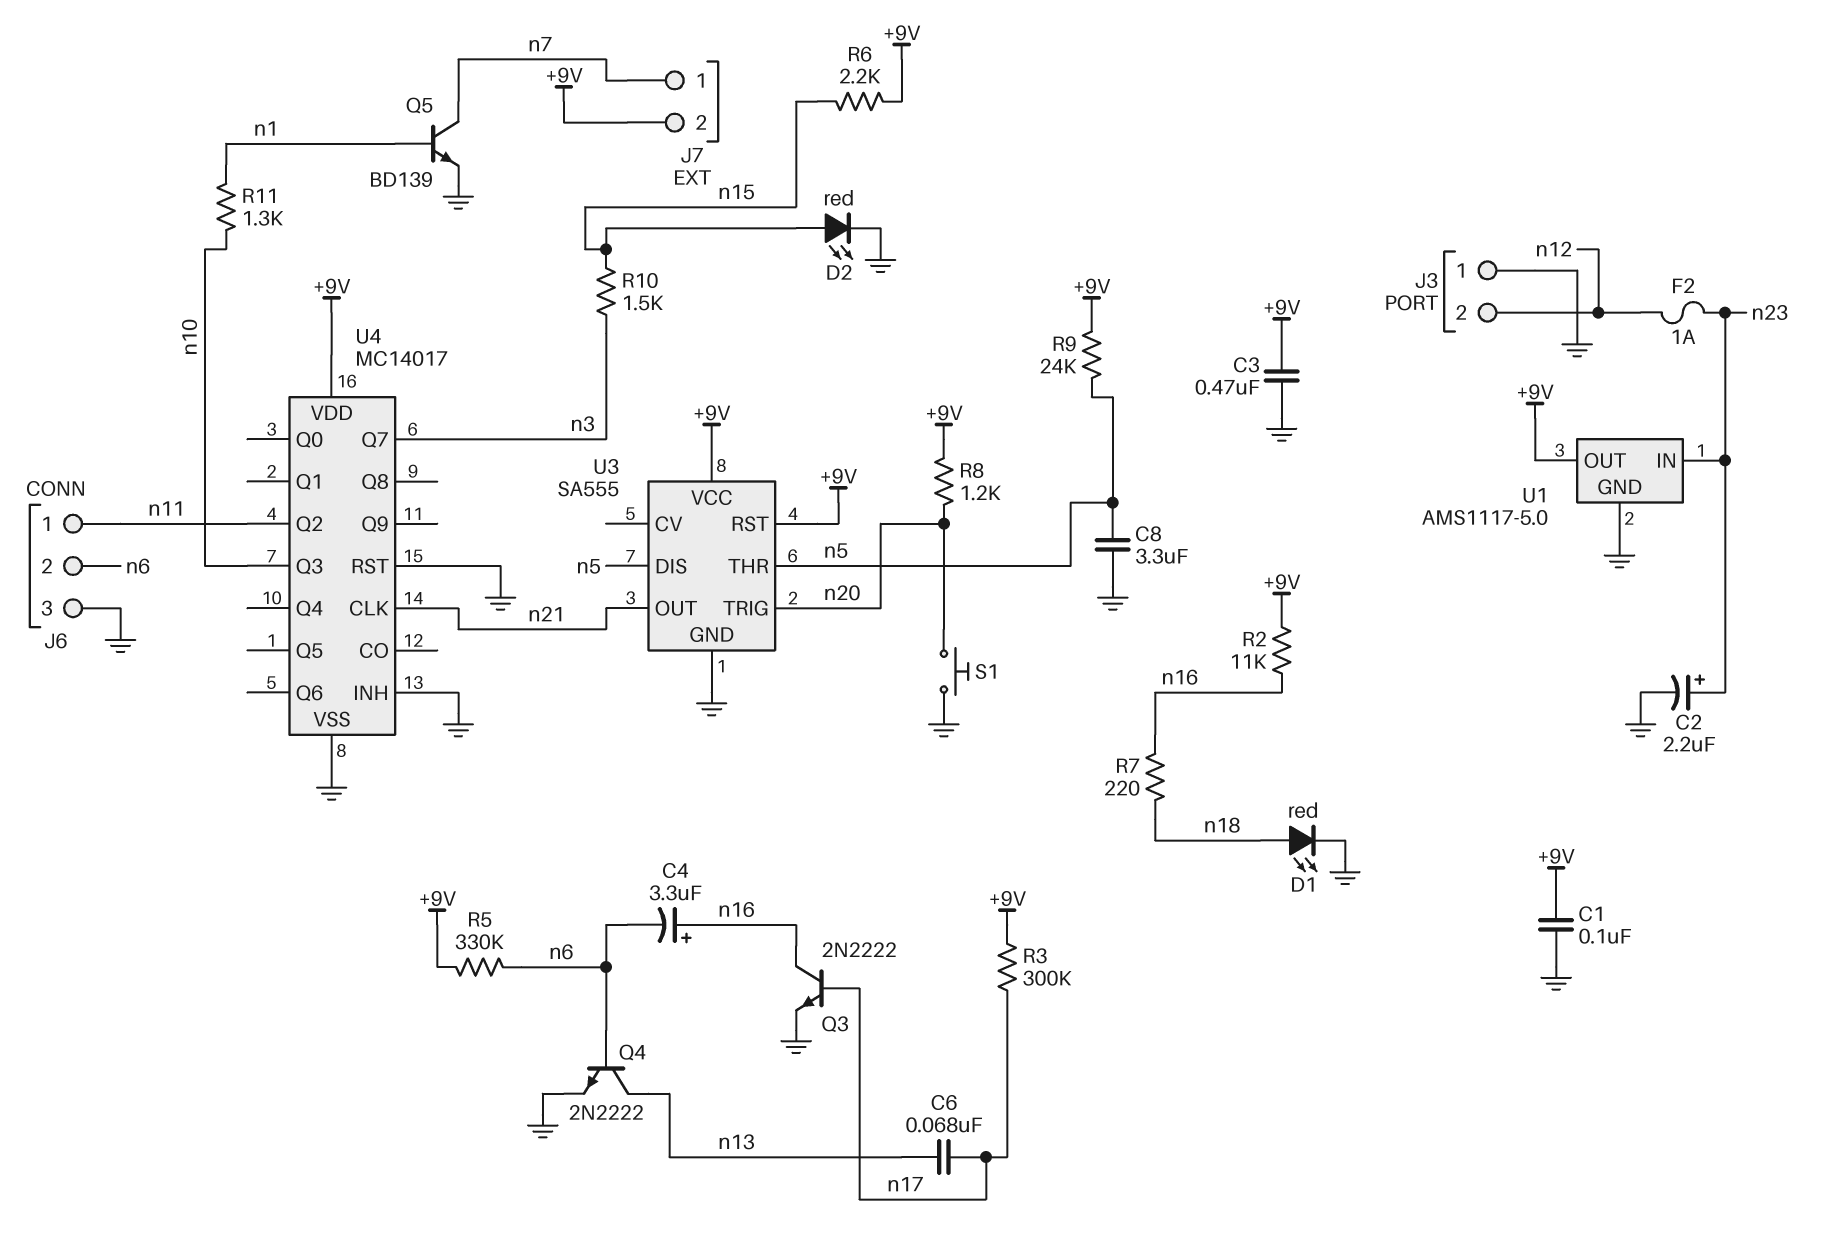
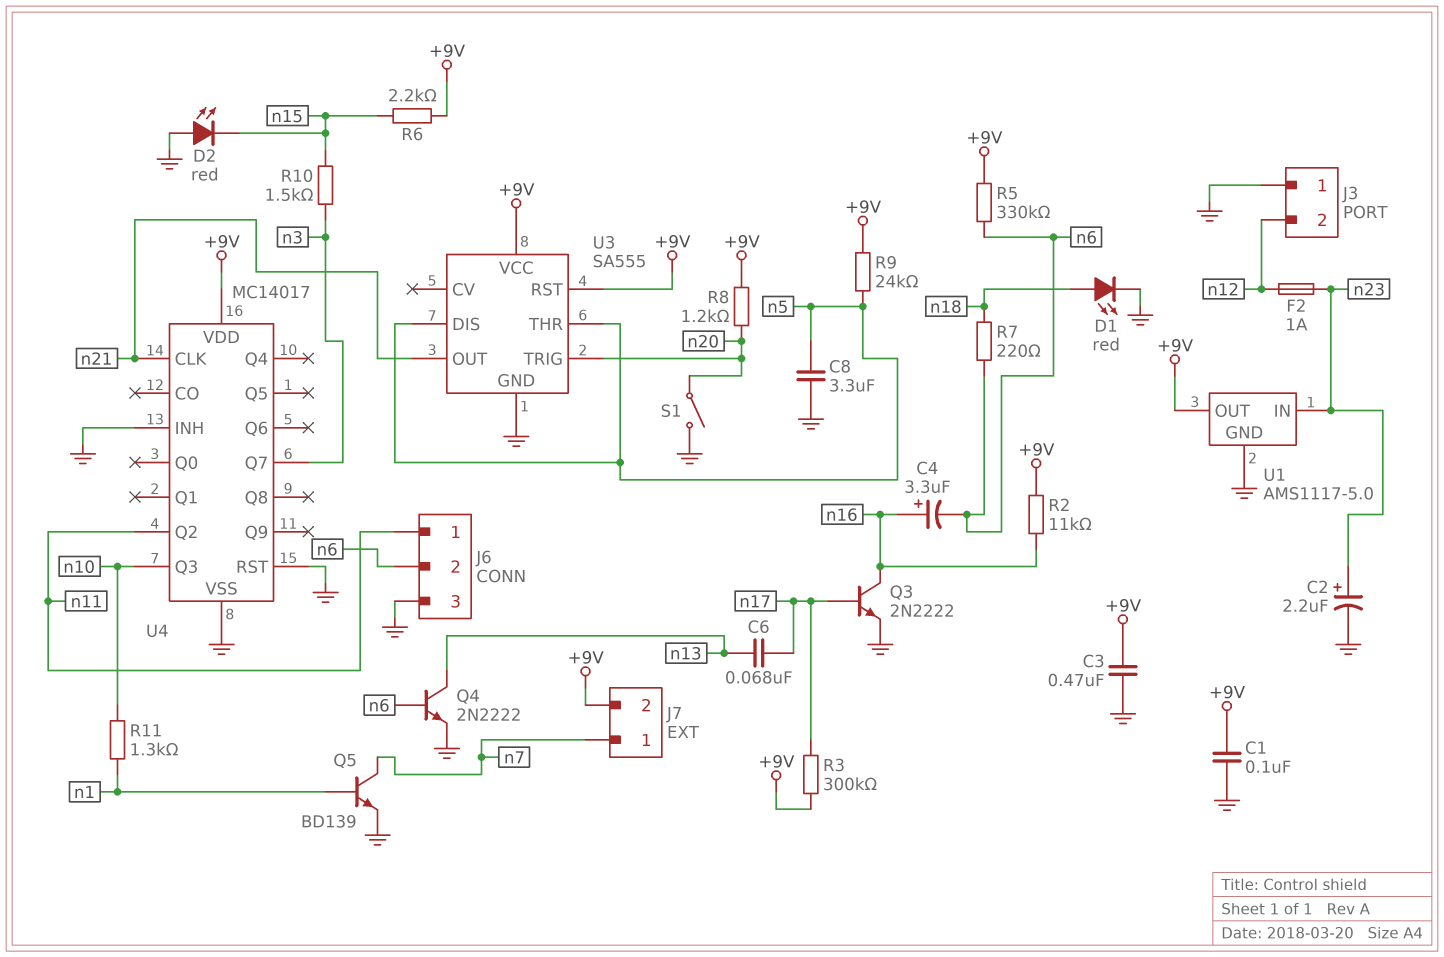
D2: LED red (A n15, K GND) -> LED red (A GND, K n15)
R7: 220 (n16, n18) -> 220 (n6, n18)
S1: button (GND, n20) -> switch (GND, n20)

